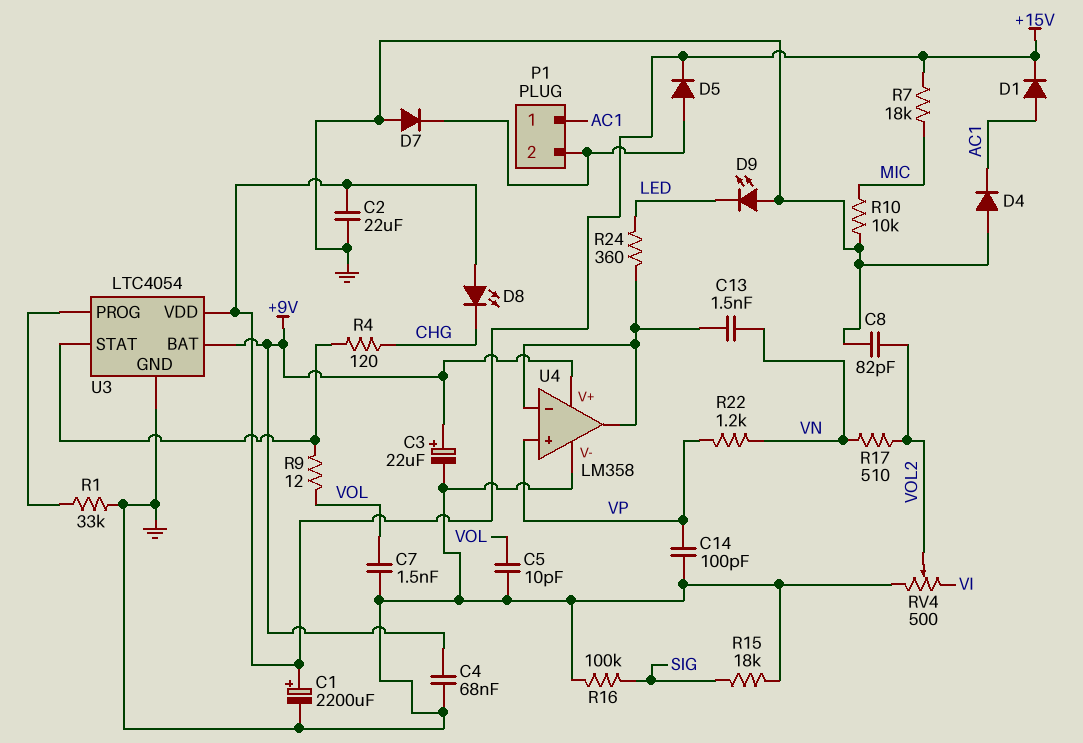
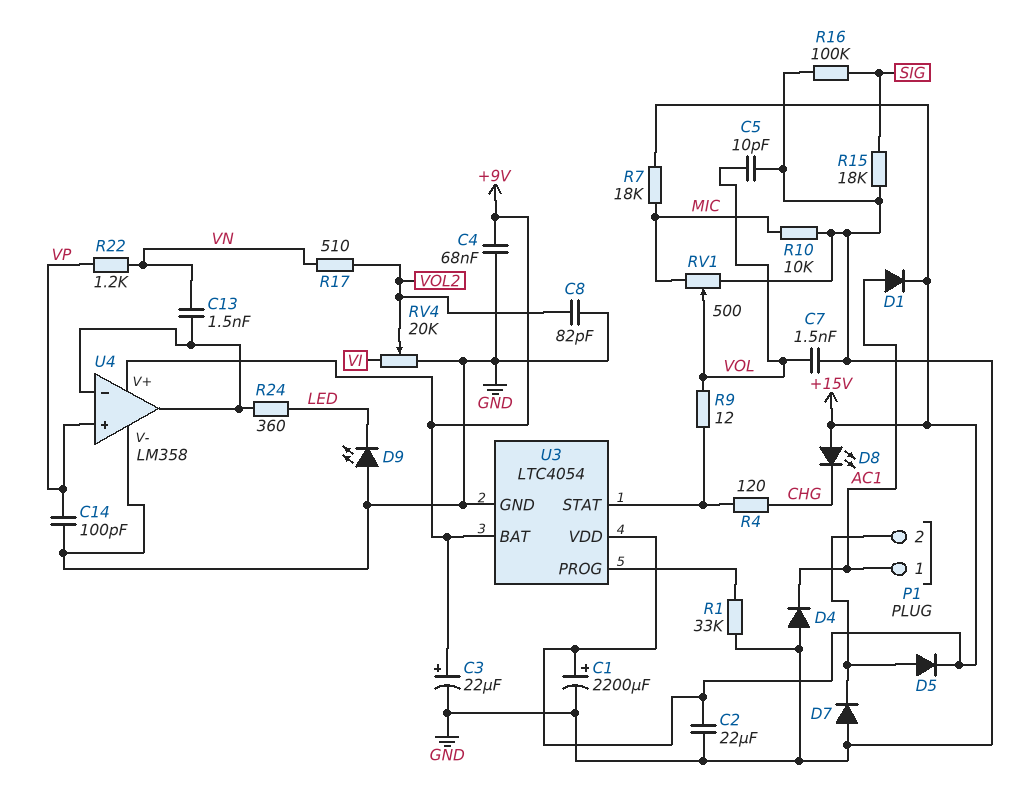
RV1: none -> 500 (GND, MIC, wiper VOL)
RV4: 500 (GND, VI, wiper VOL2) -> 20k (GND, VI, wiper VOL2)

